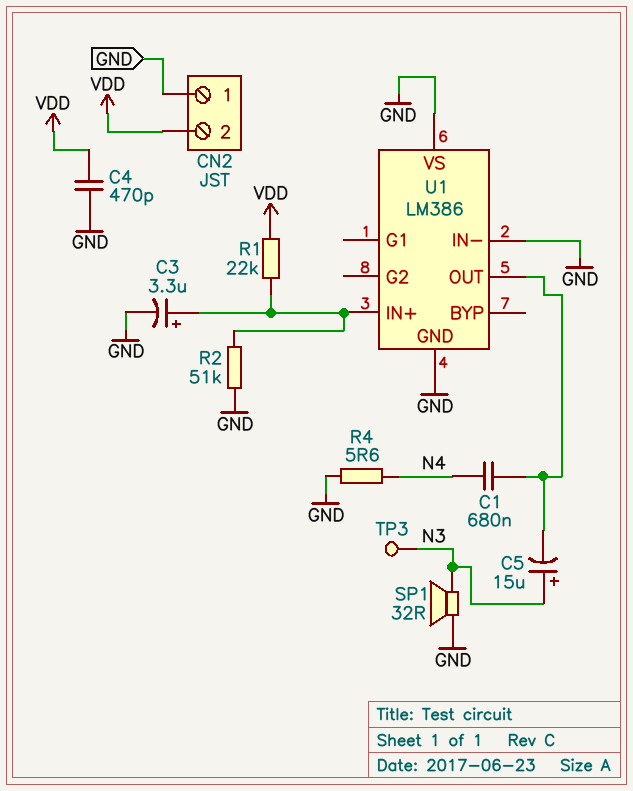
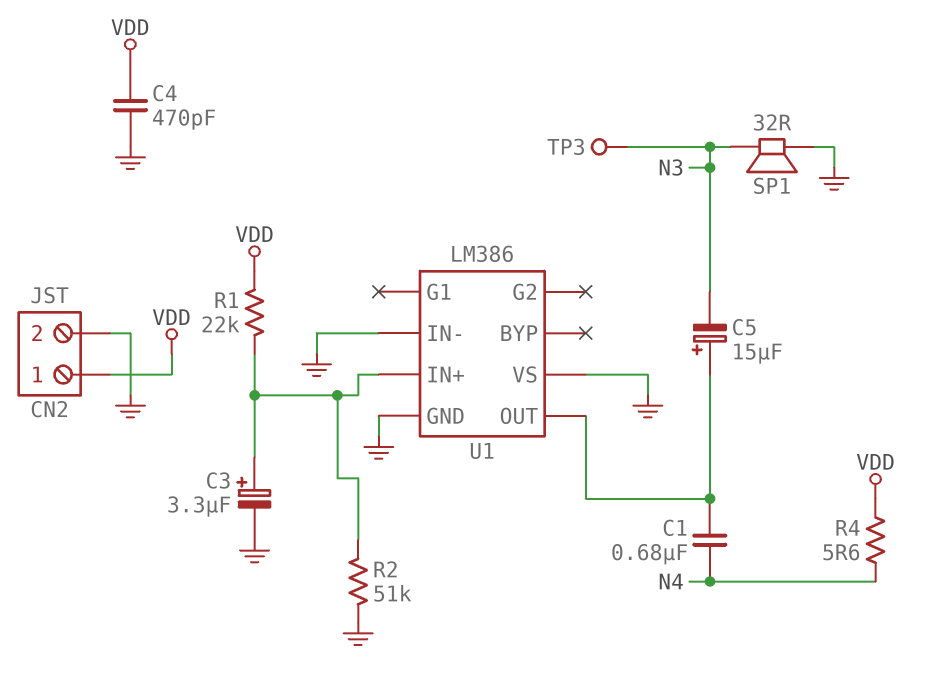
C5: 15uF (plus N3, minus U1/OUT) -> 15uF (plus U1/OUT, minus N3)
CN2 pin 1: GND -> VDD
CN2 pin 2: VDD -> GND
R4: 5.6 (GND, N4) -> 5.6 (N4, VDD)

